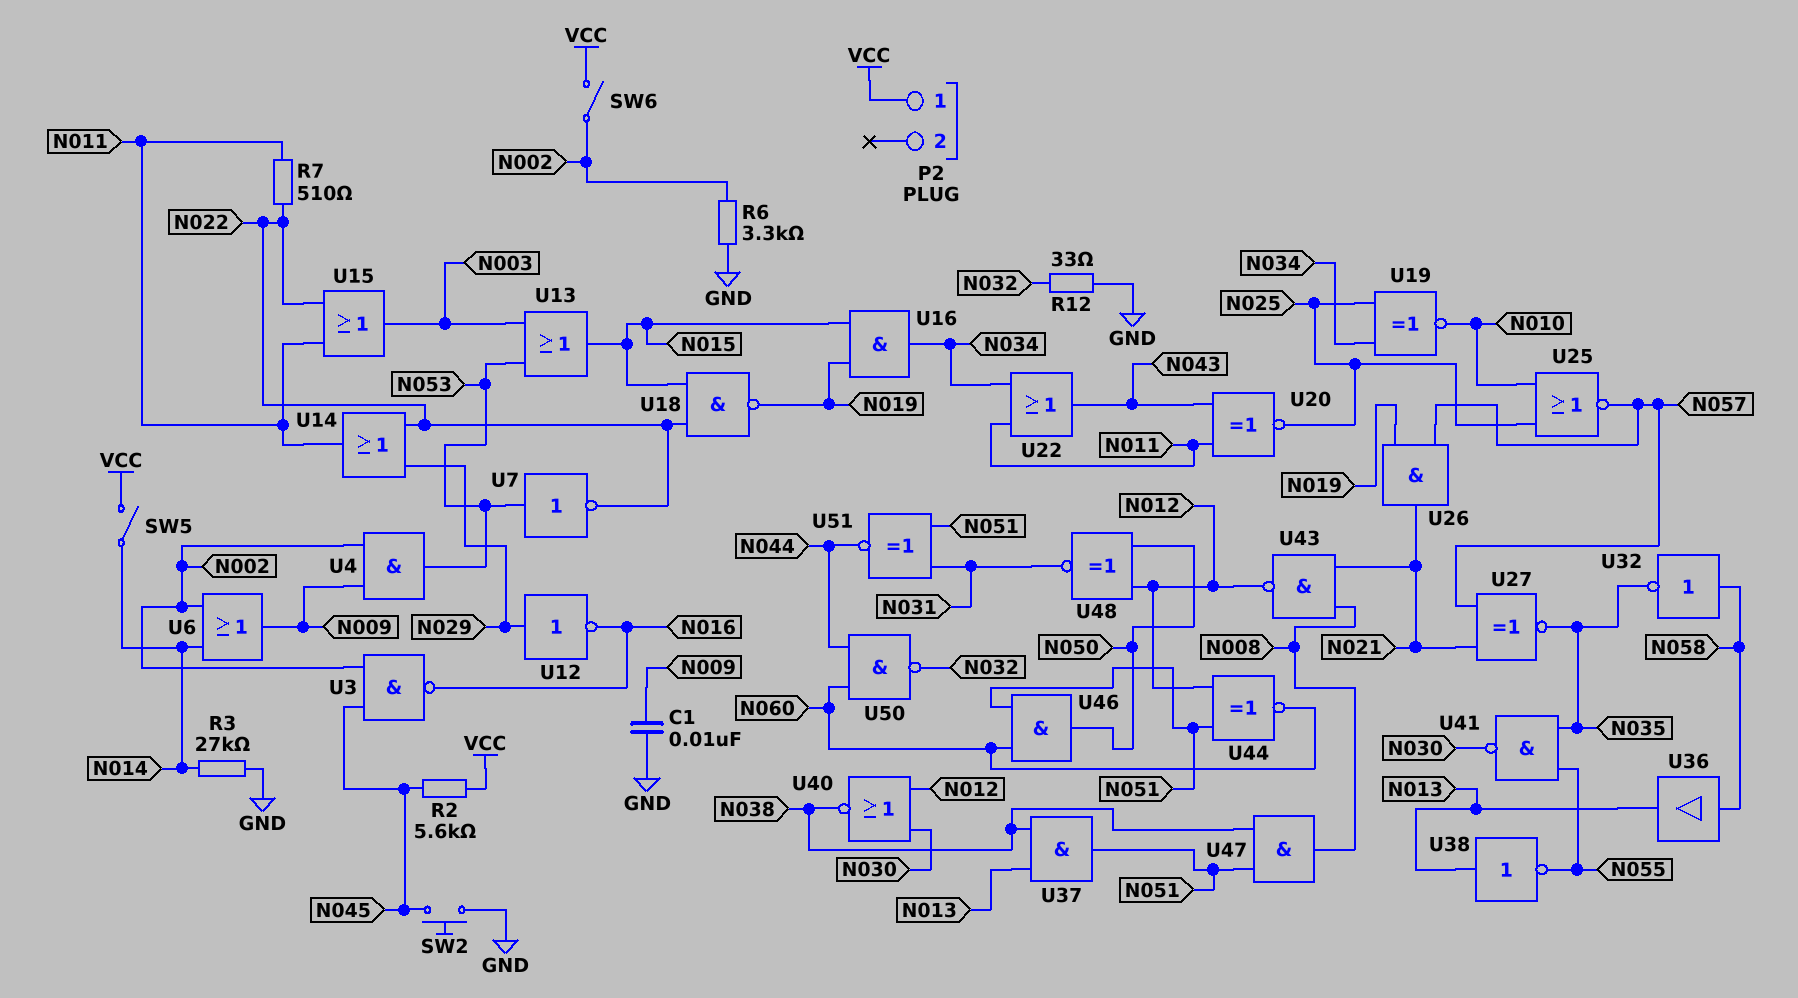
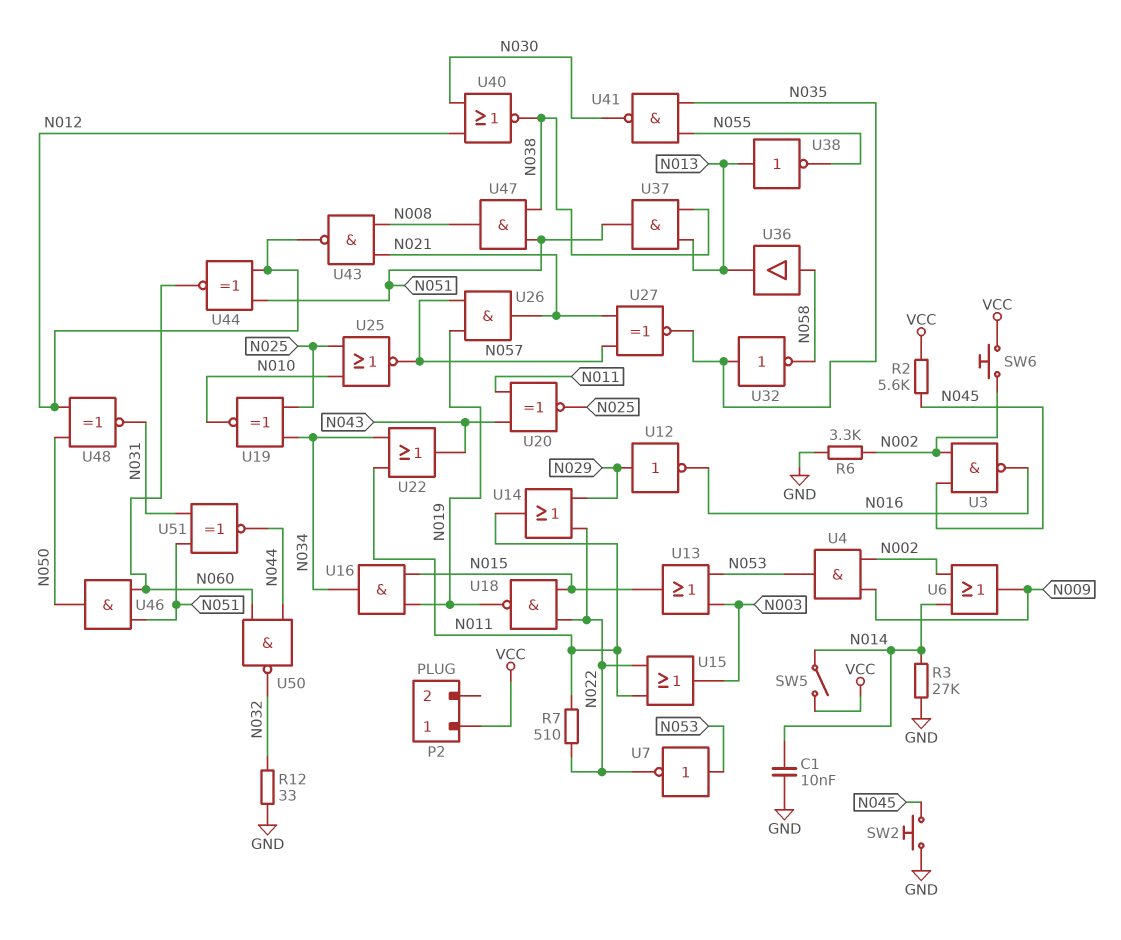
C1: 10nF (GND, N009) -> 10nF (GND, N014)
SW6: switch (N002, VCC) -> button (N002, VCC)
U32: NOT (in N058, out N035) -> NOT (in N035, out N058)

